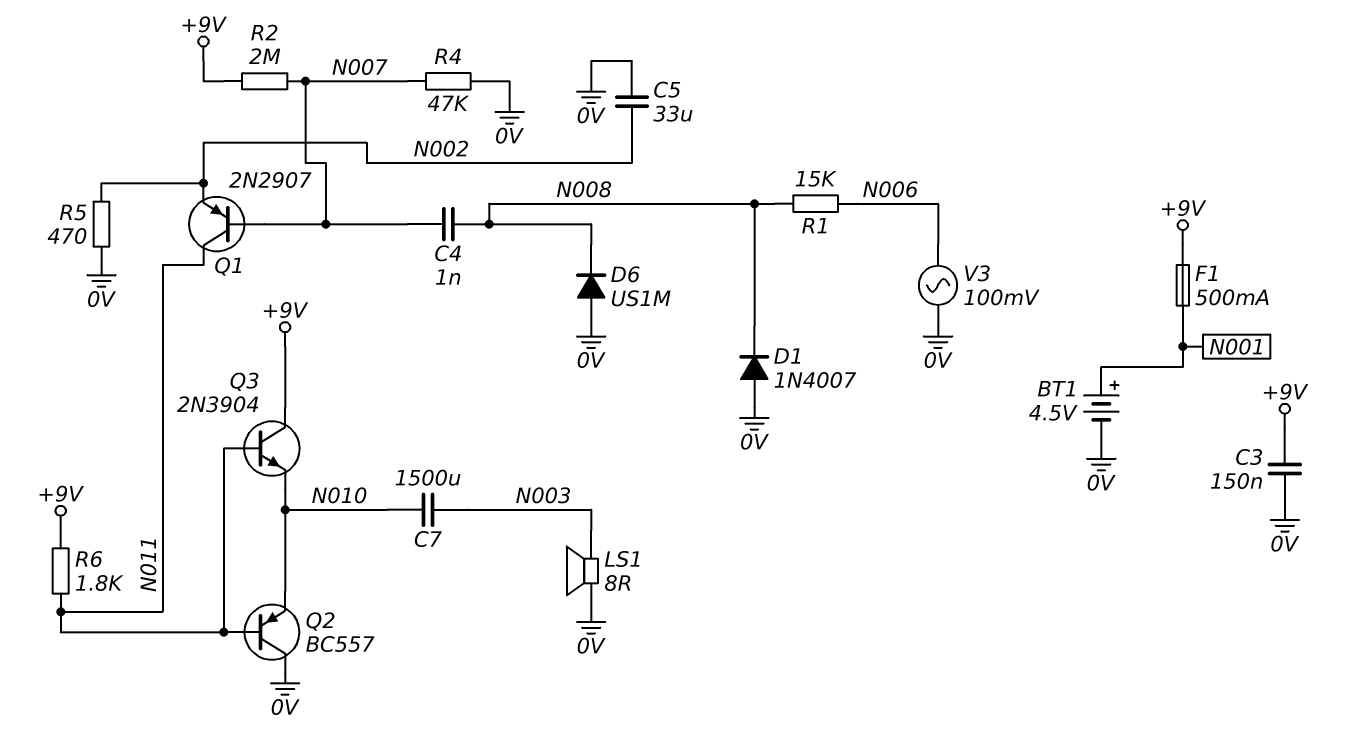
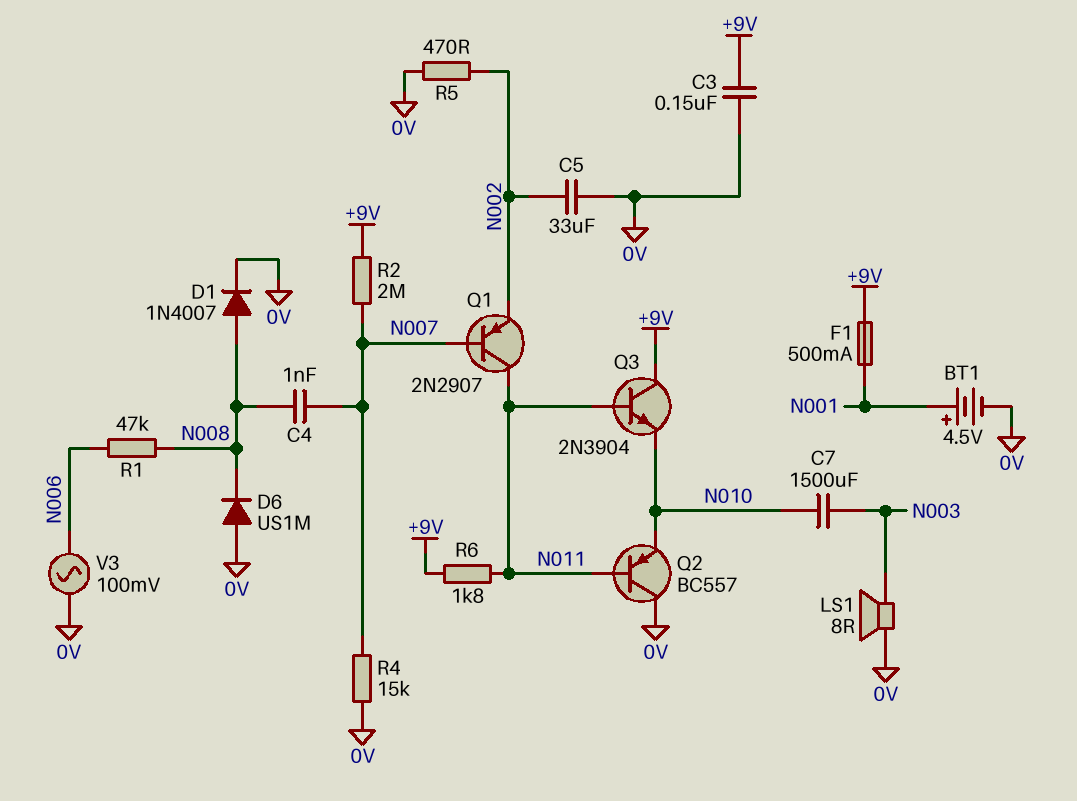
D1: diode 1N4007 (A 0V, K N008) -> diode 1N4007 (A N008, K 0V)
R1: 15k (N006, N008) -> 47k (N006, N008)
R4: 47k (0V, N007) -> 15k (0V, N007)

